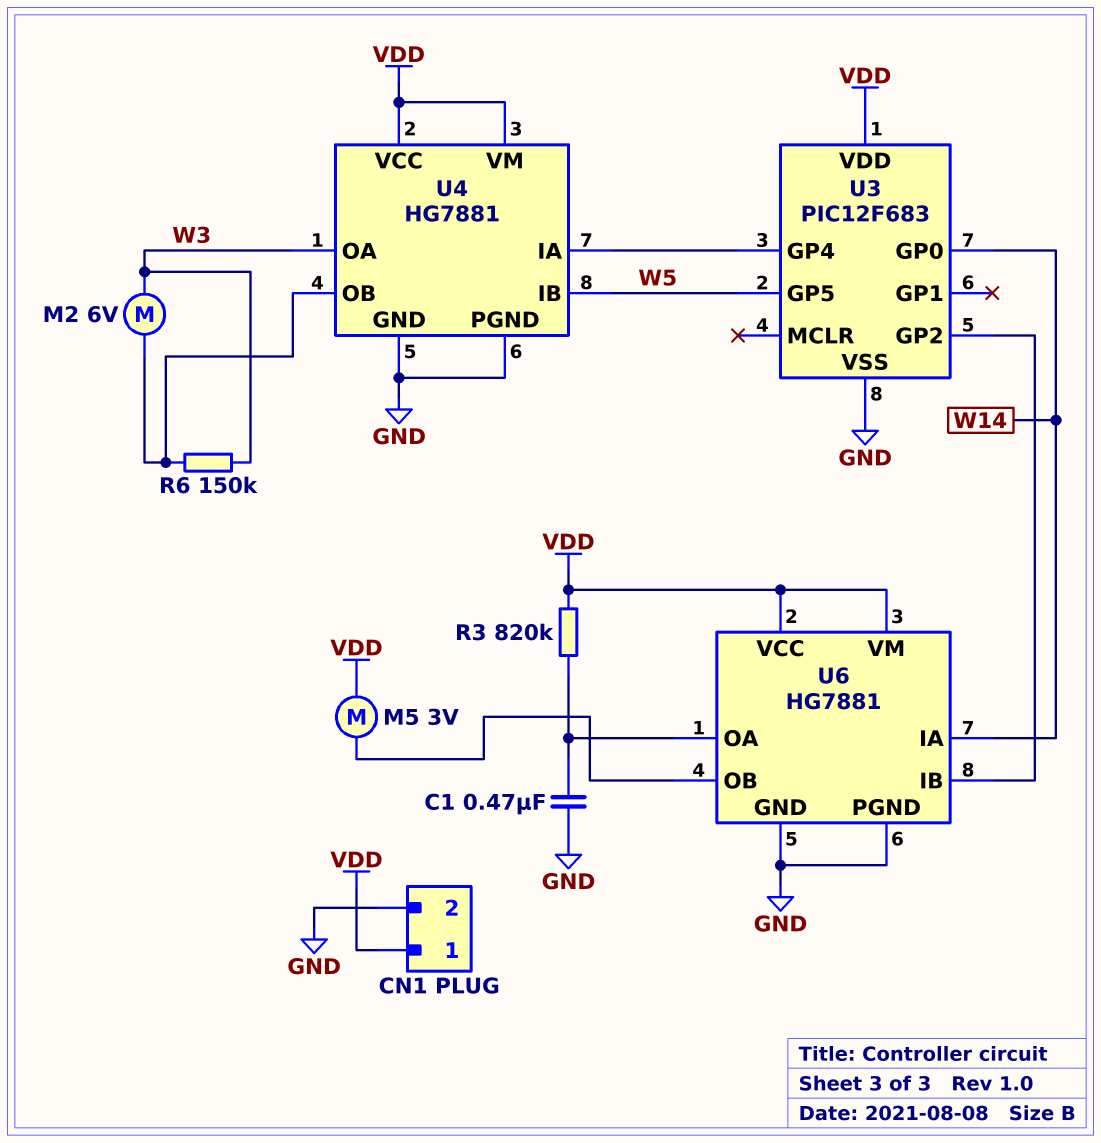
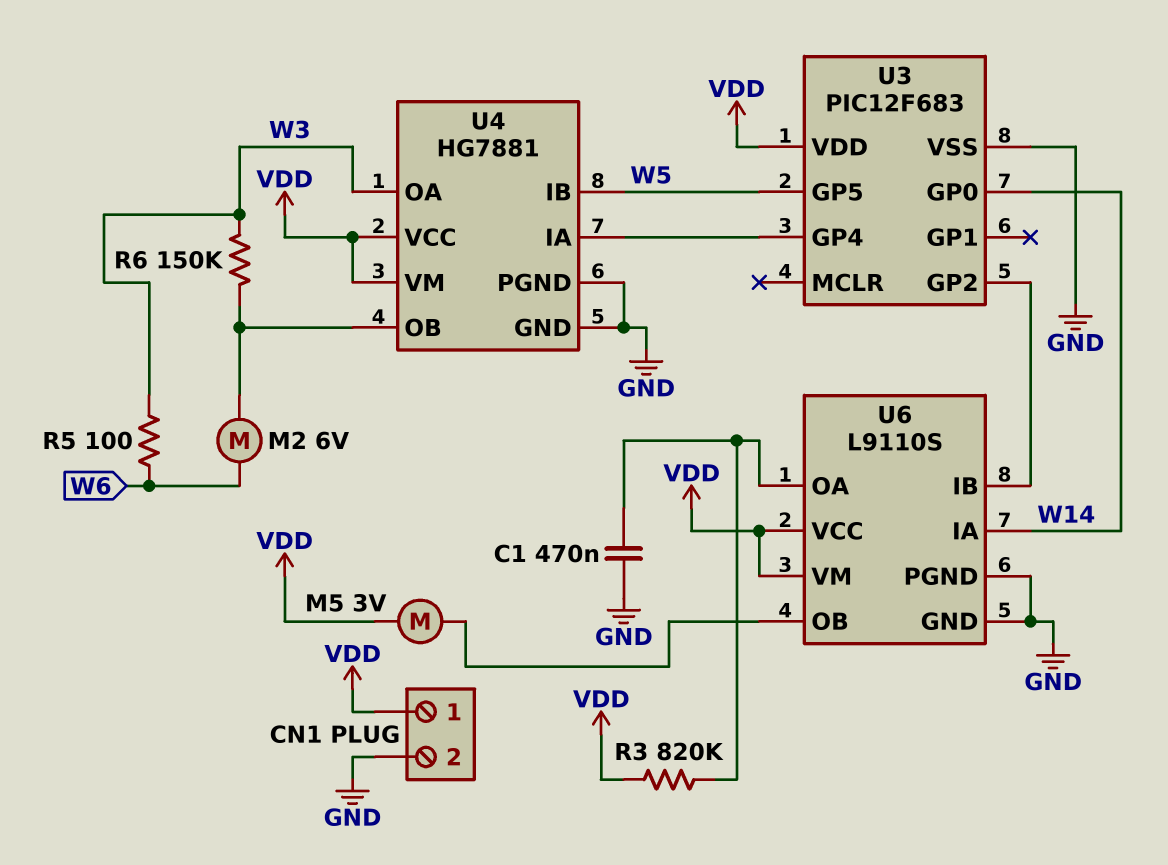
M2: motor 6V (U4/OB, W3) -> motor 6V (U4/OB, W6)
R5: none -> 100 (W3, W6)
U6: HG7881 -> L9110S

